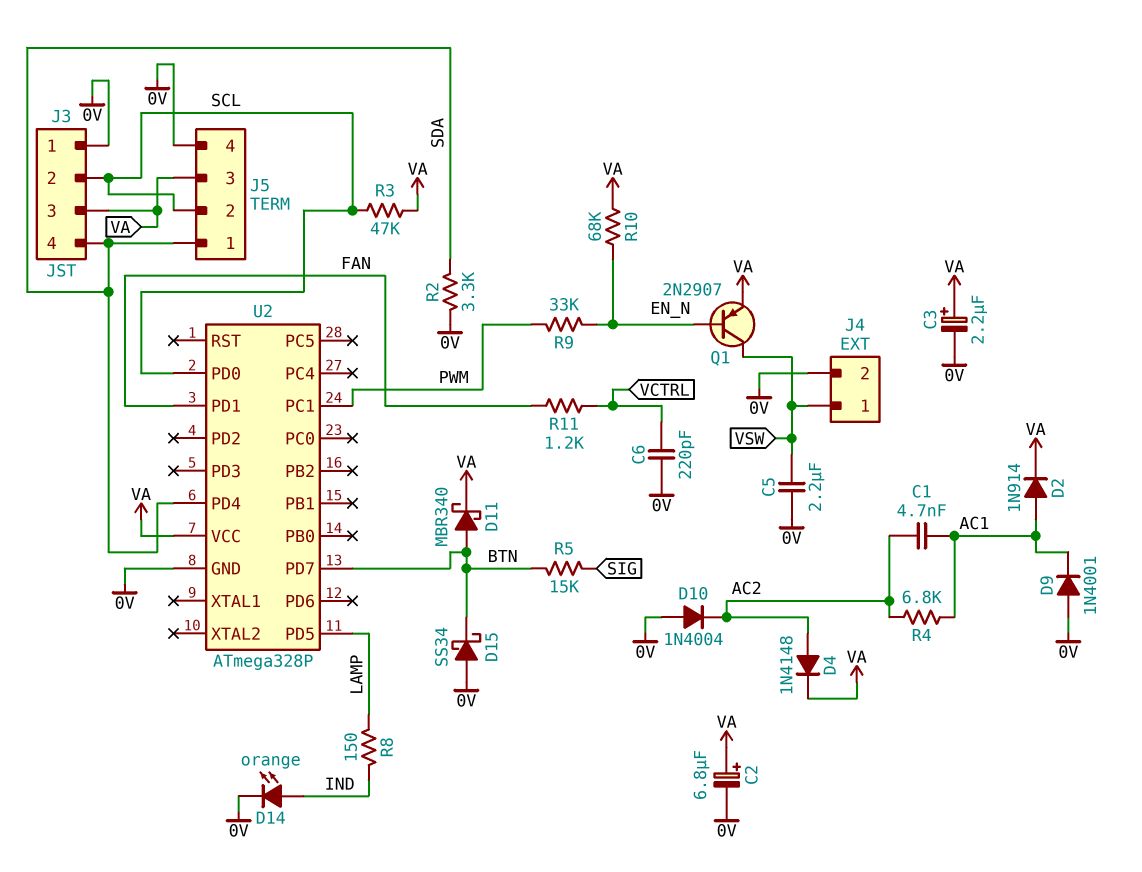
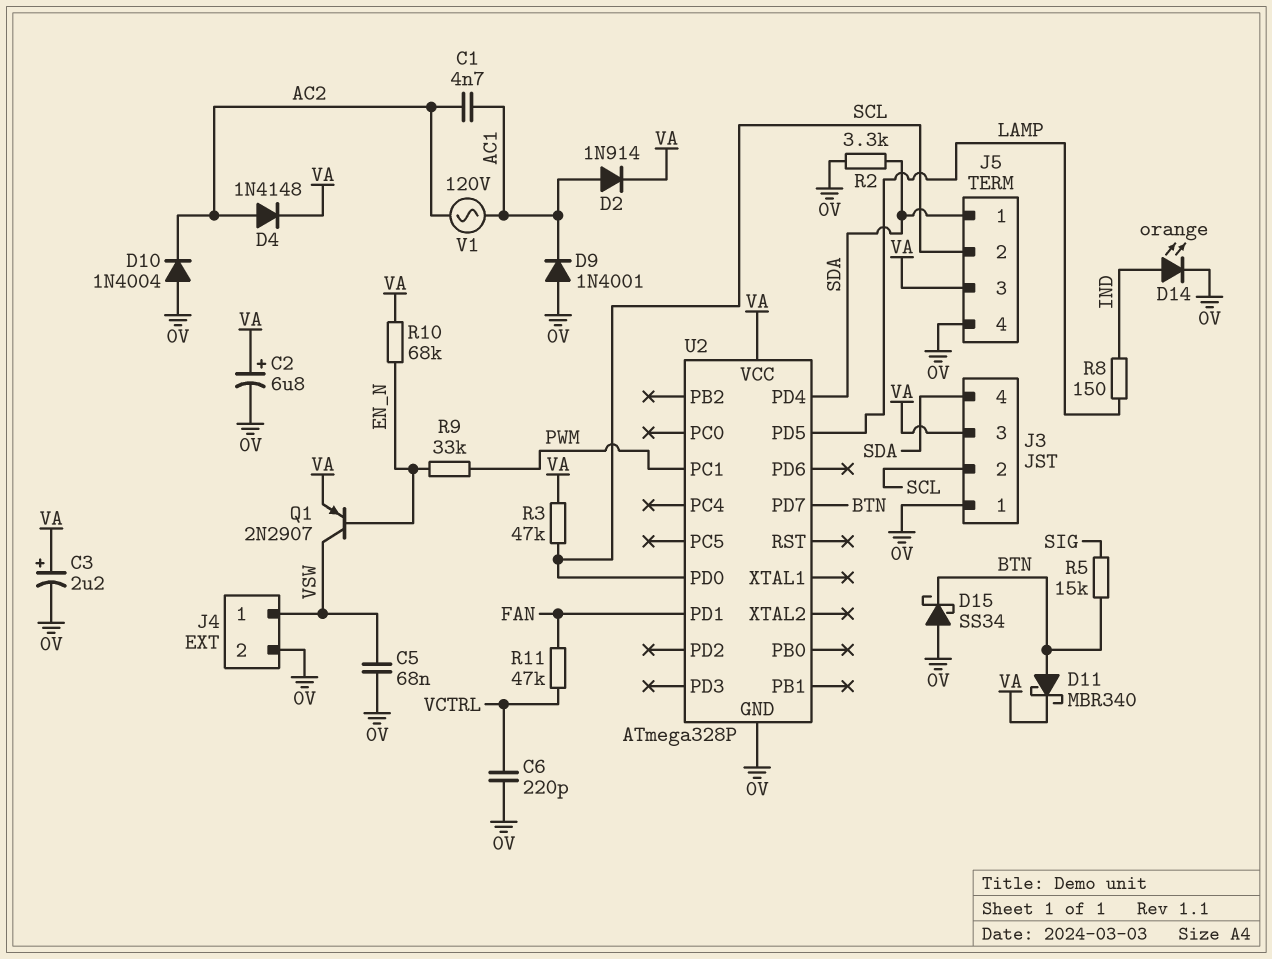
C5: 2.2uF (0V, VSW) -> 68nF (0V, VSW)
R4: 6.8k (AC1, AC2) -> none
R11: 1.2k (FAN, VCTRL) -> 47k (FAN, VCTRL)
V1: none -> AC 120V (AC1, AC2)

